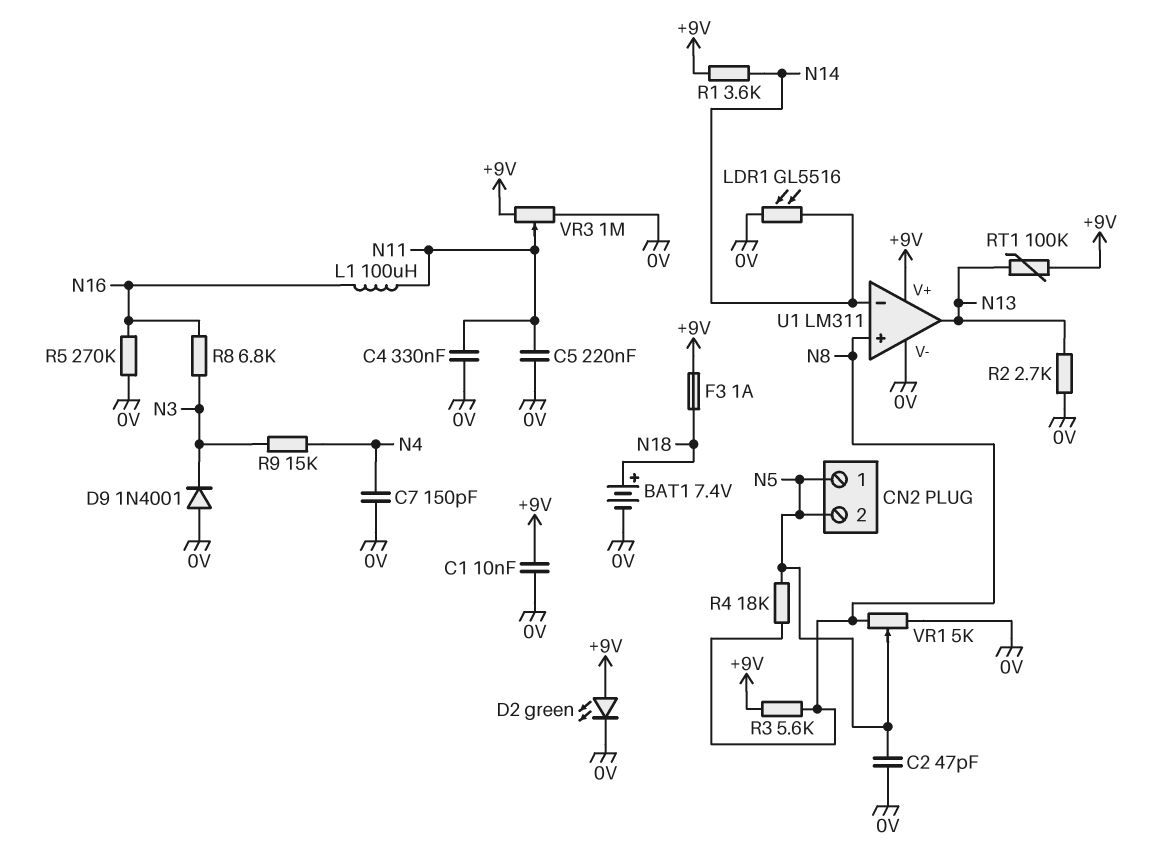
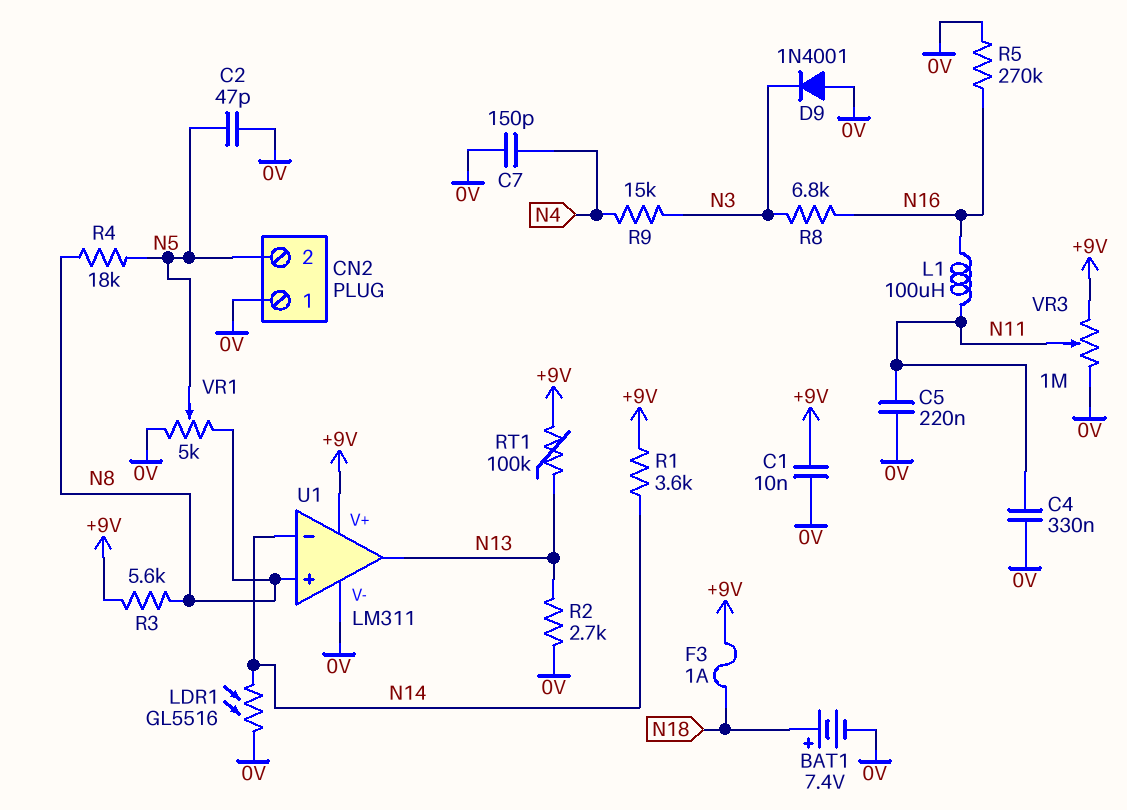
CN2 pin 1: N5 -> 0V
D2: LED green (A +9V, K 0V) -> none

